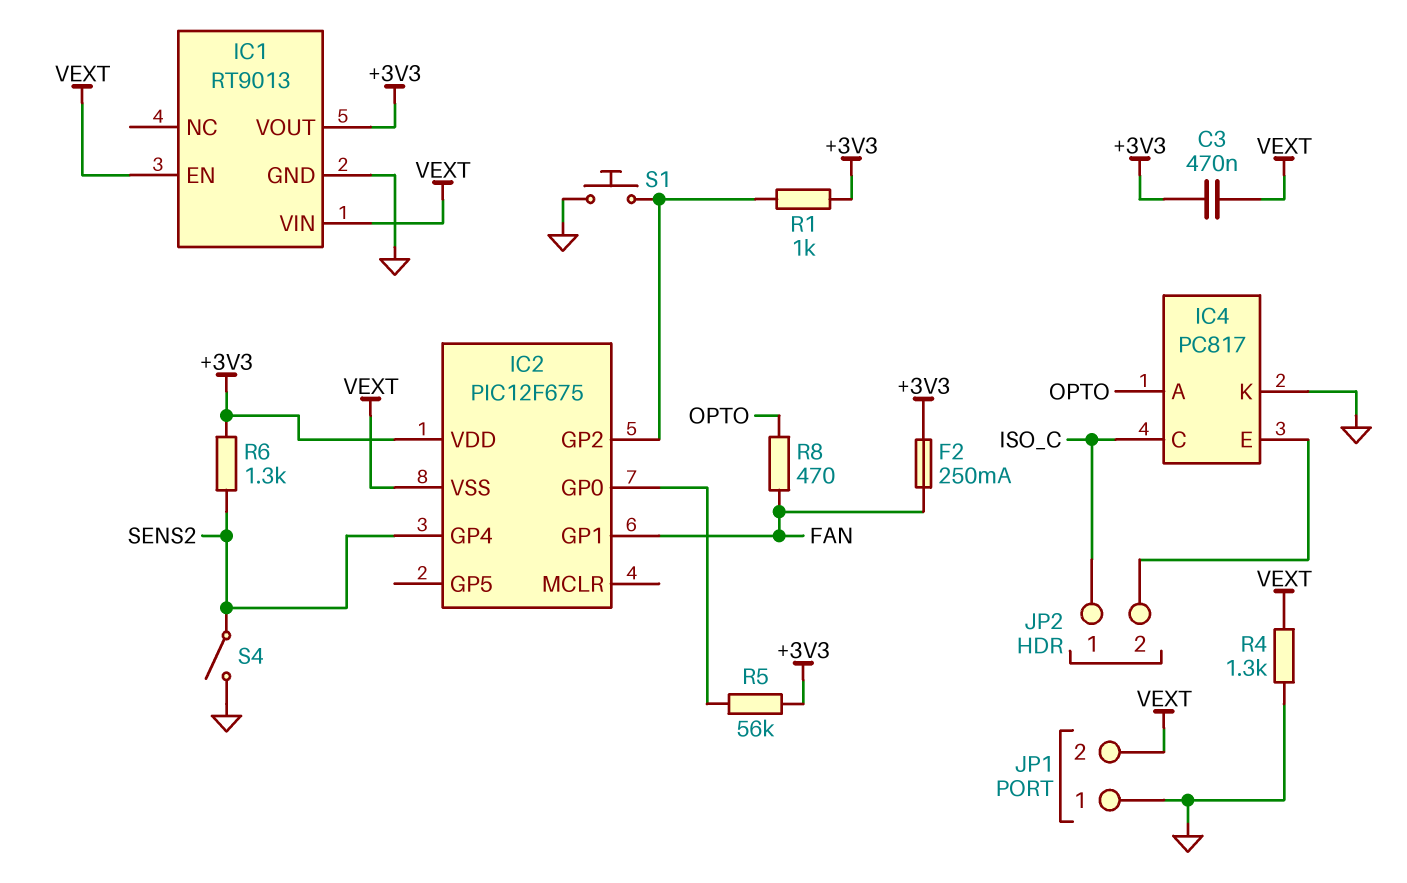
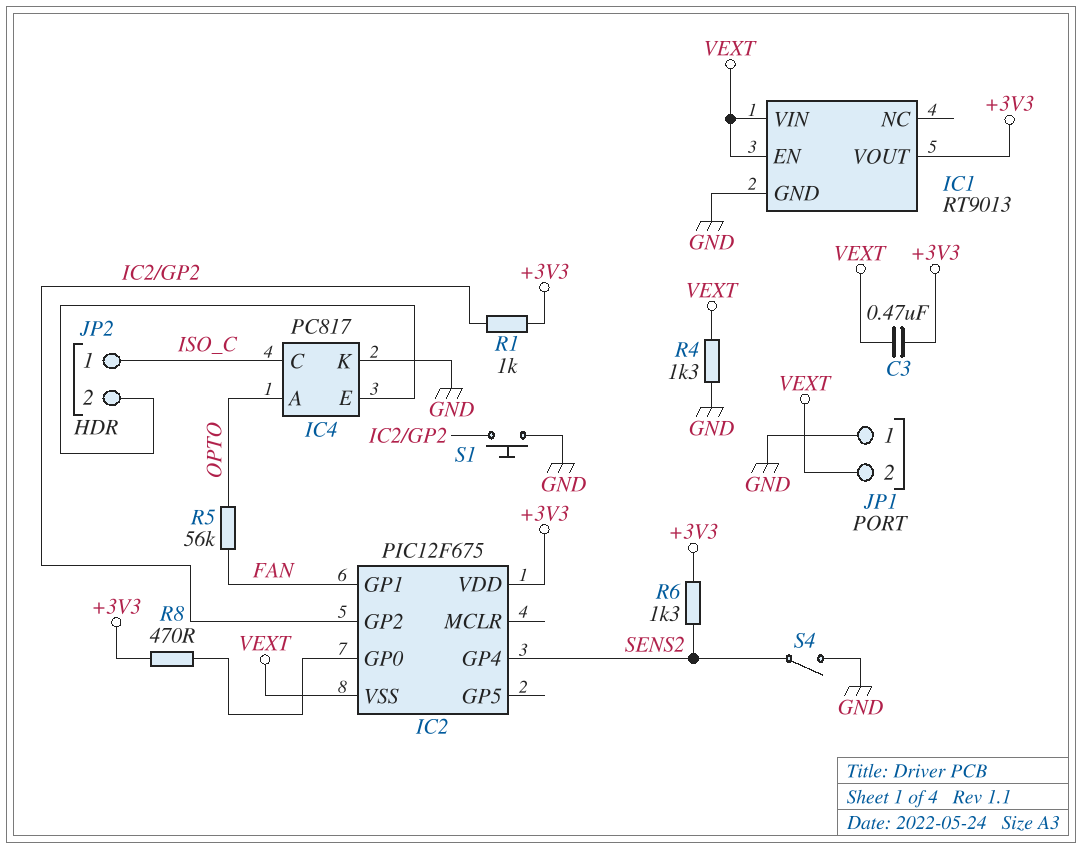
F2: 250mA (+3V3, FAN) -> none
R5: 56k (+3V3, IC2/GP0) -> 56k (FAN, OPTO)
R8: 470 (FAN, OPTO) -> 470 (+3V3, IC2/GP0)

